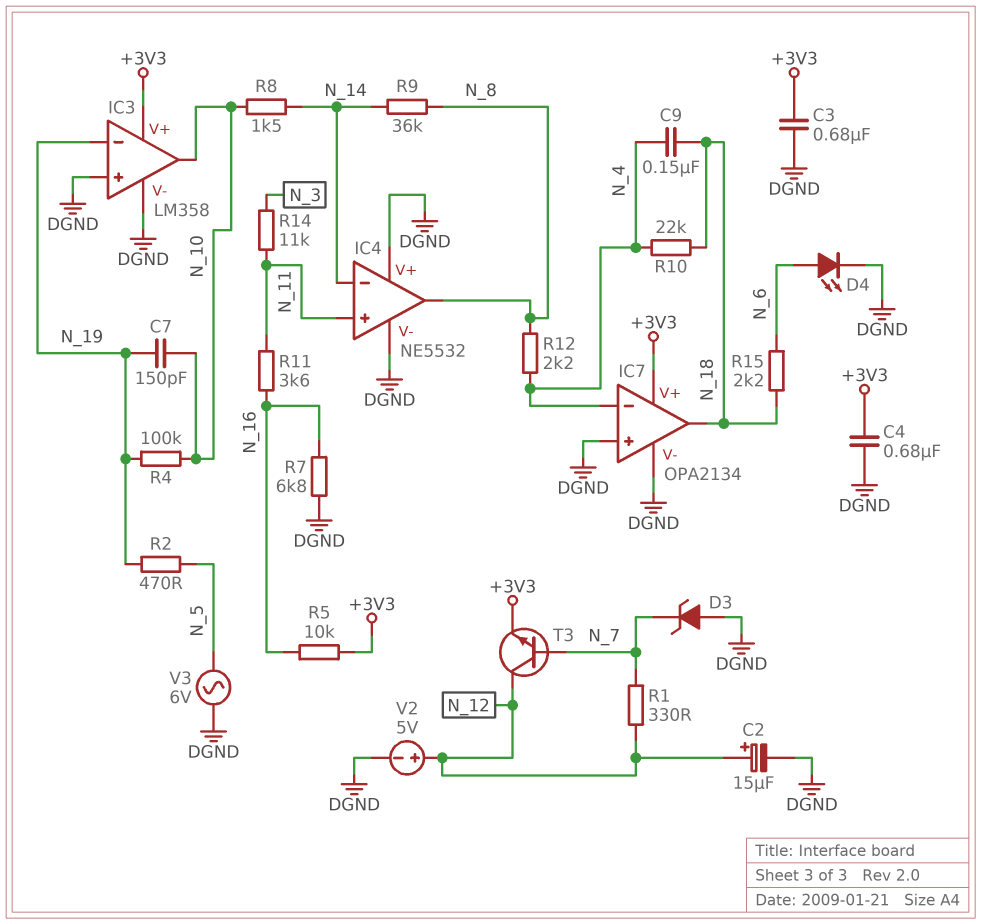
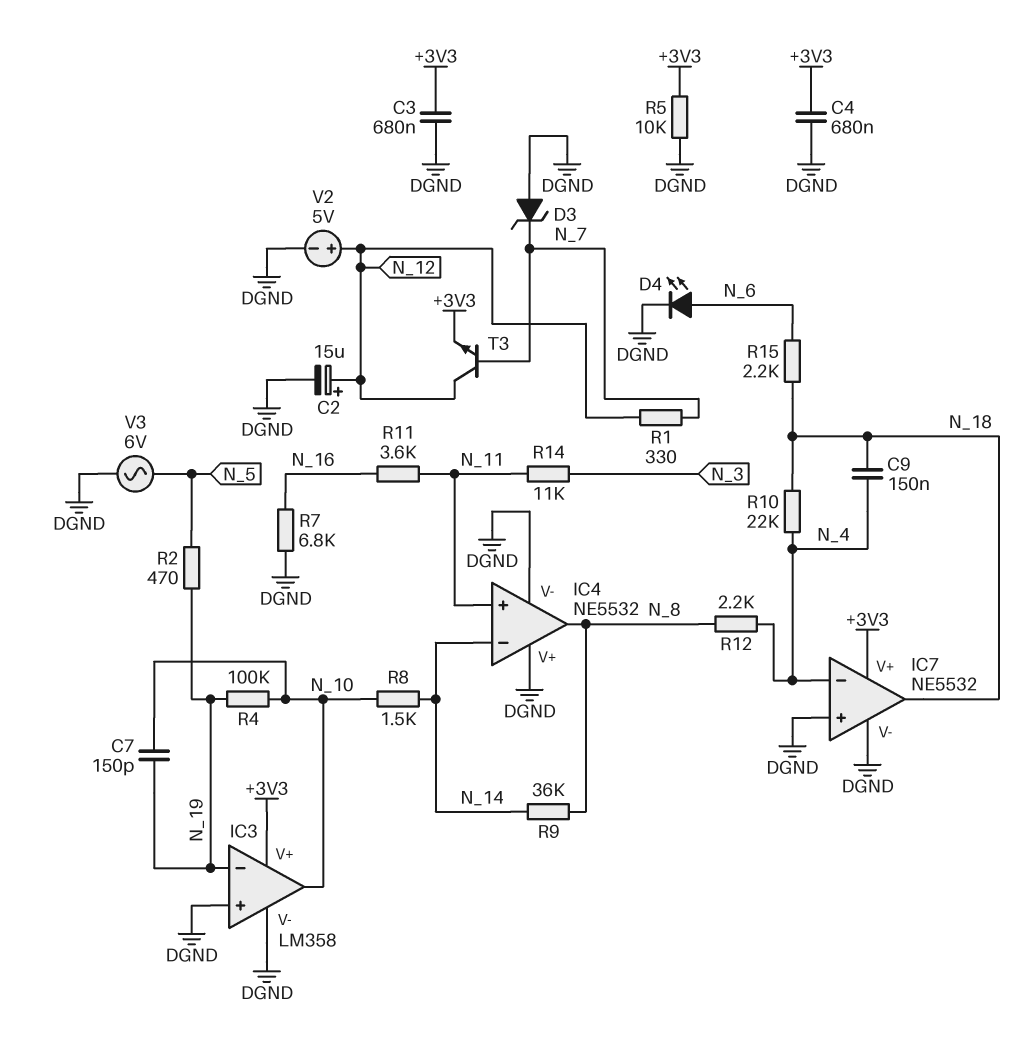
IC7: OPA2134 -> NE5532
R5: 10k (+3V3, N_16) -> 10k (+3V3, DGND)

